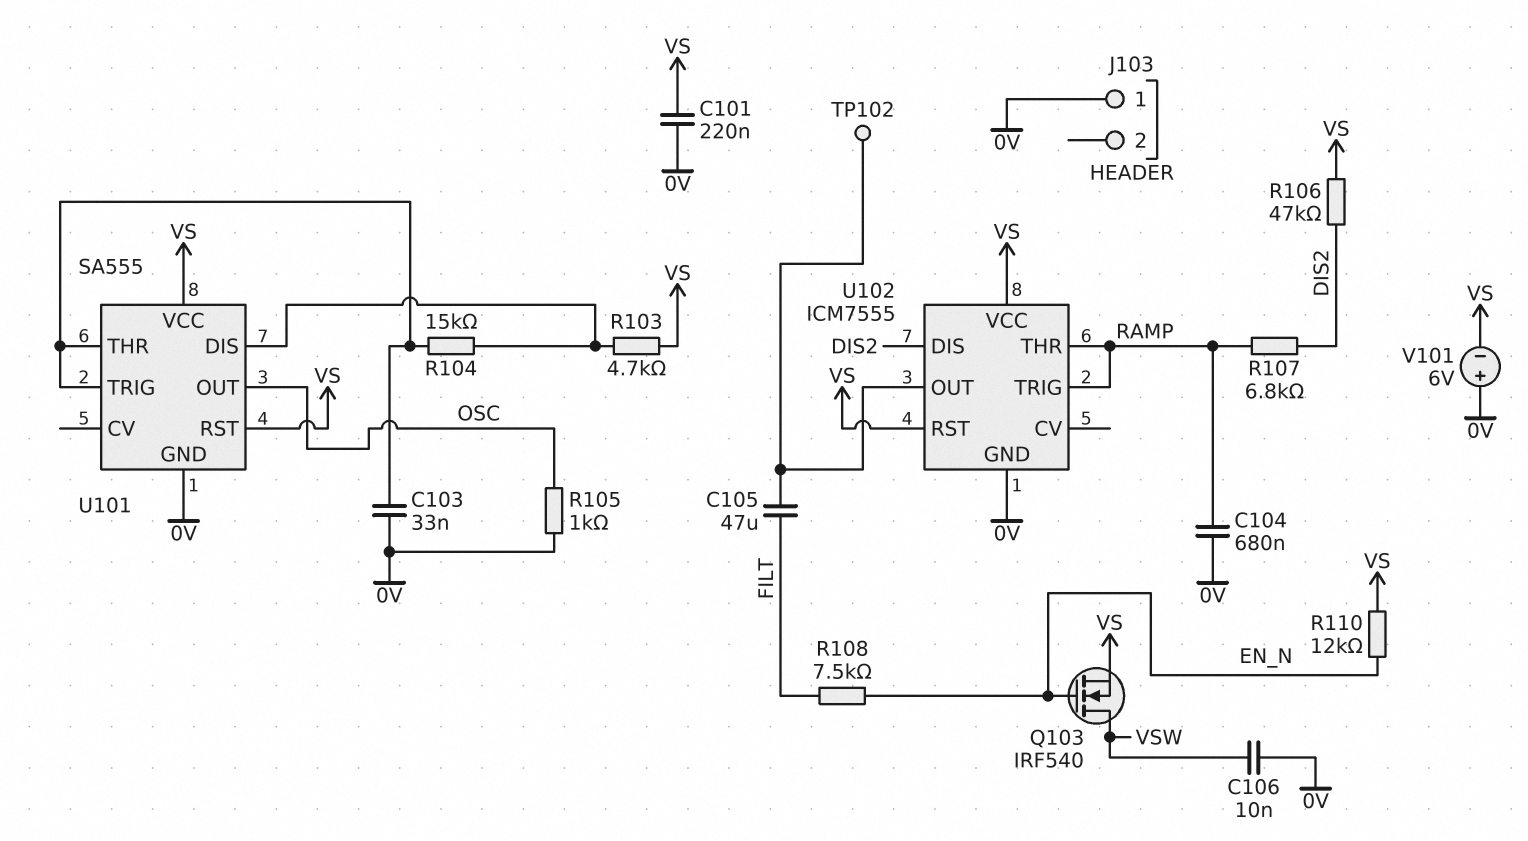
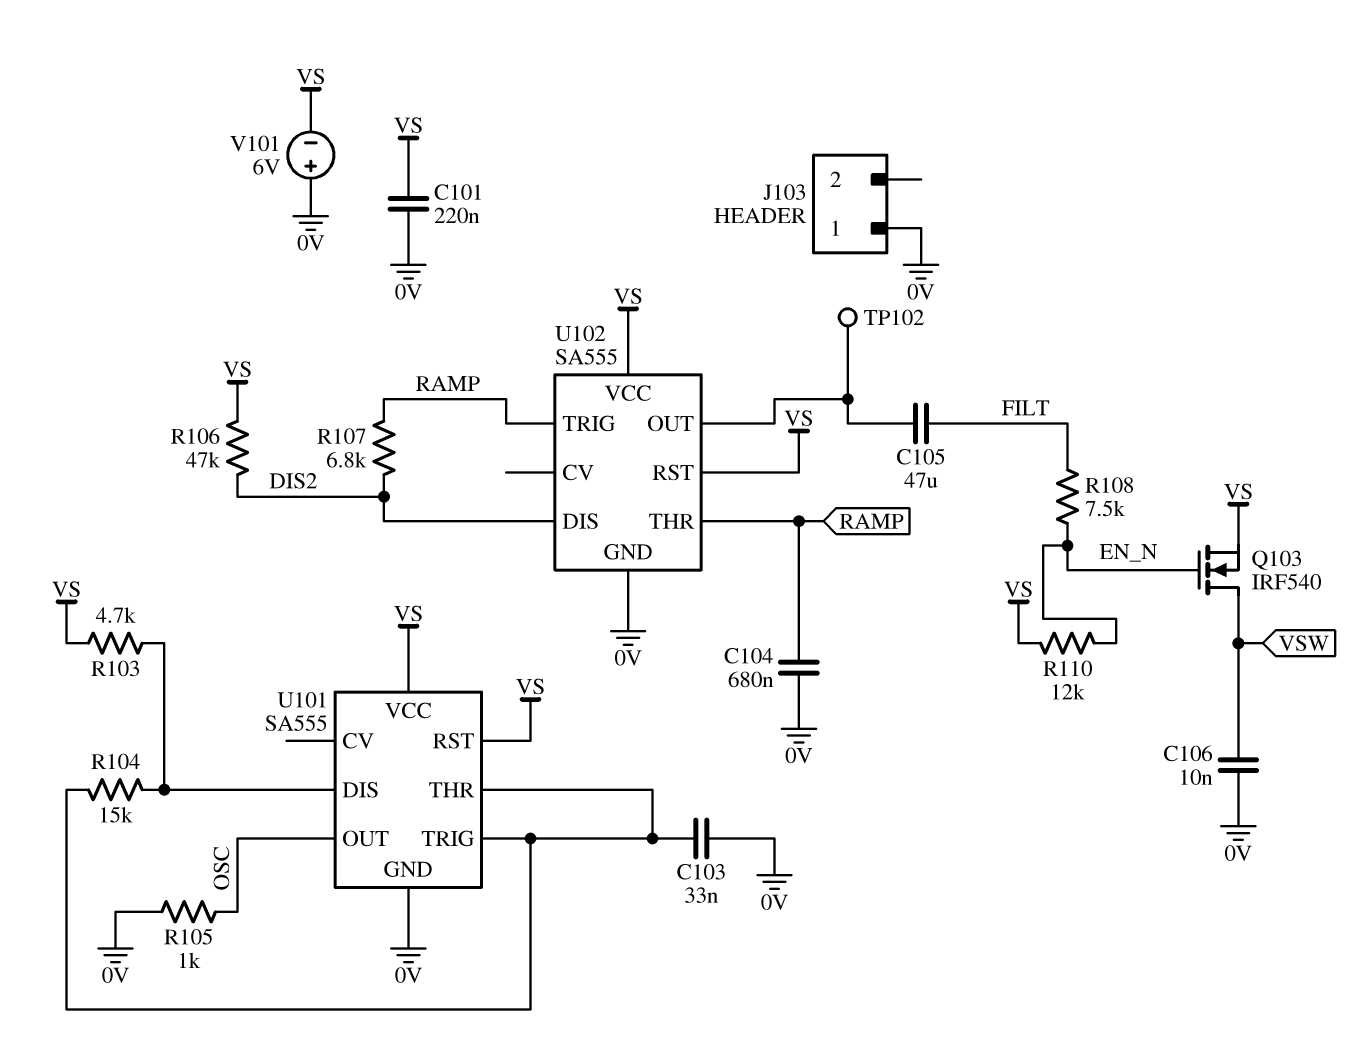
U102: ICM7555 -> SA555

